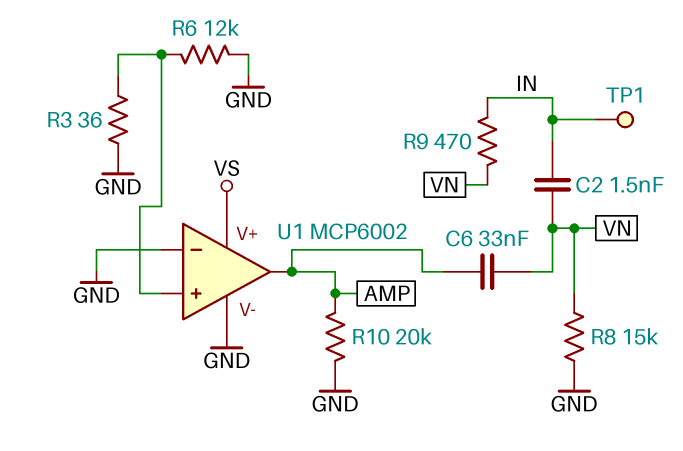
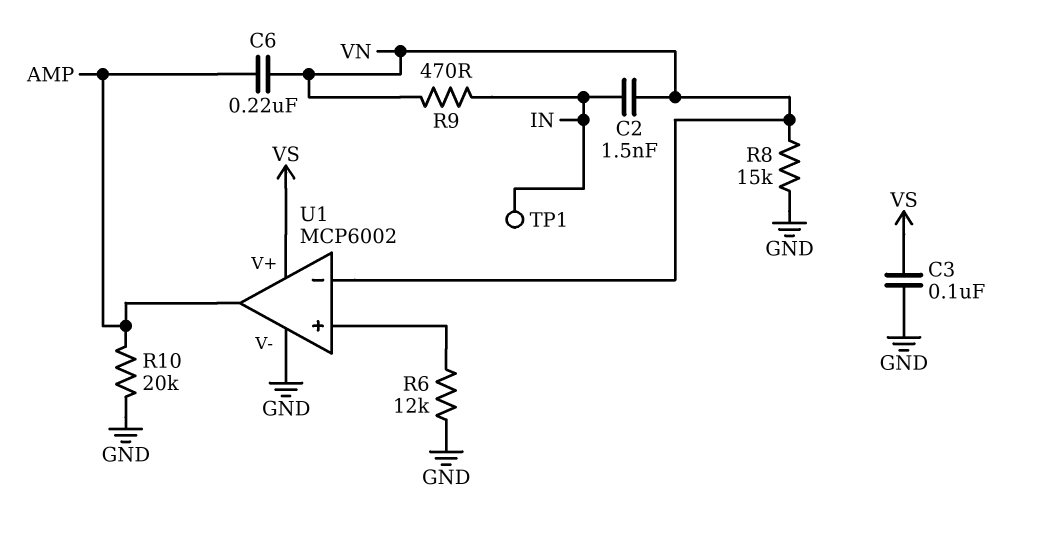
C3: none -> 100nF (GND, VS)
C6: 33nF (AMP, VN) -> 220nF (AMP, VN)
R3: 36 (GND, U1/in+) -> none
U1 pin in-: GND -> VN

